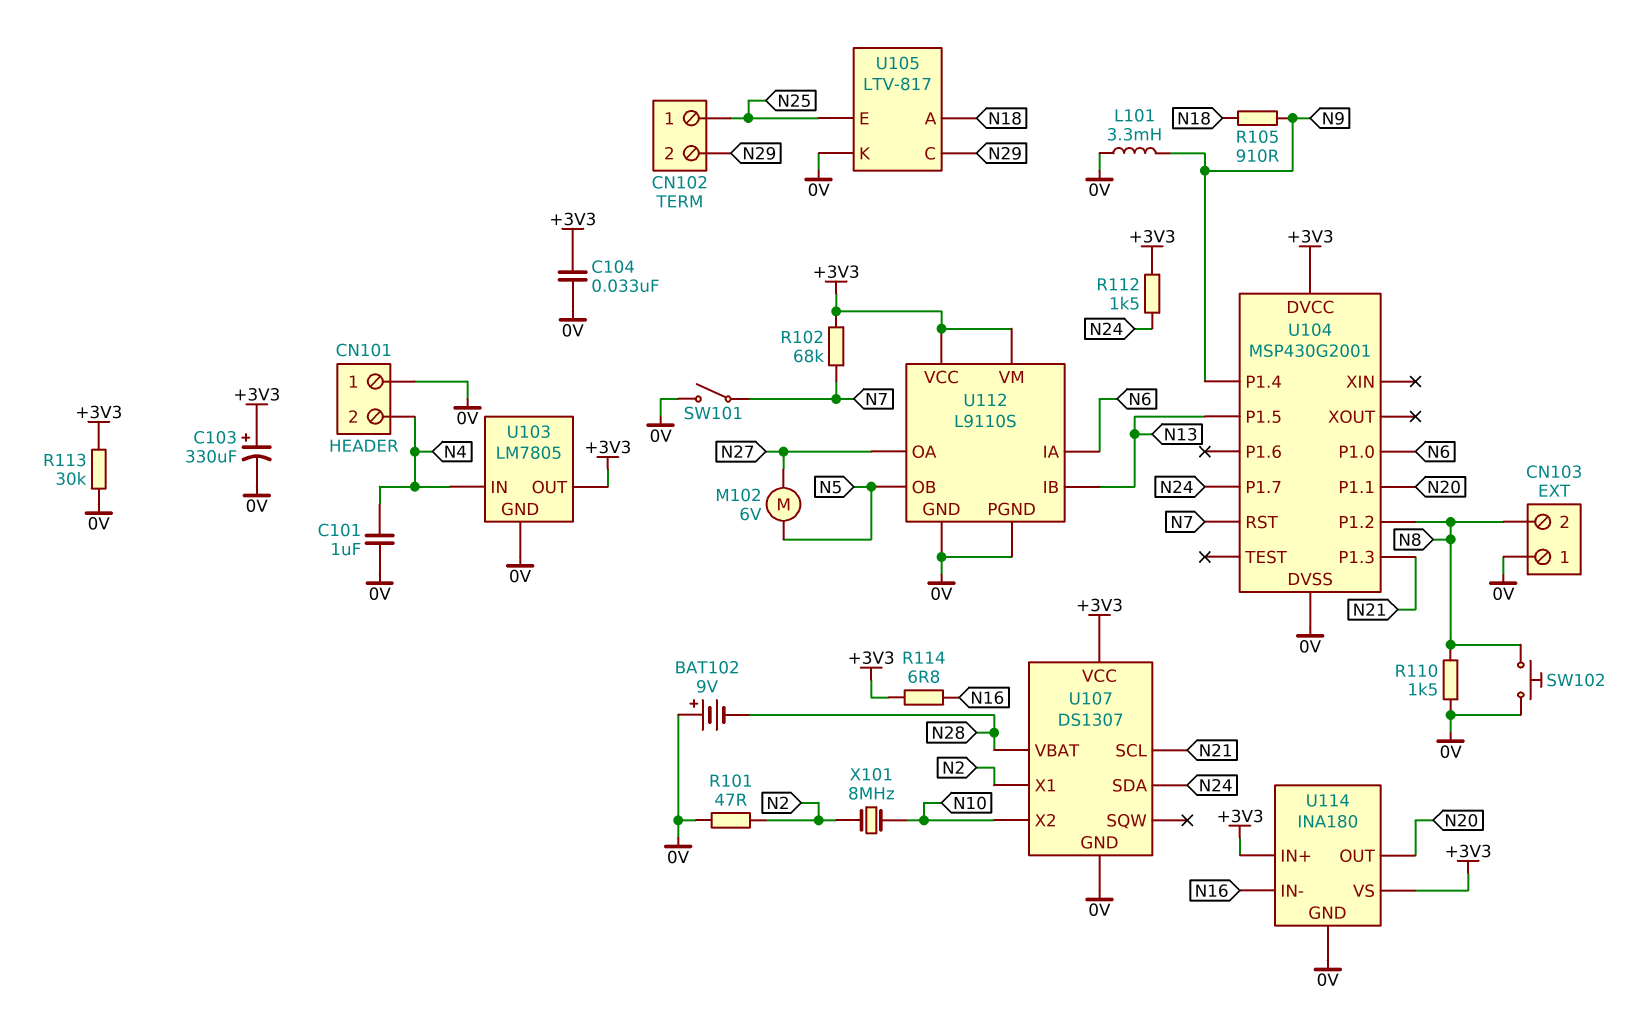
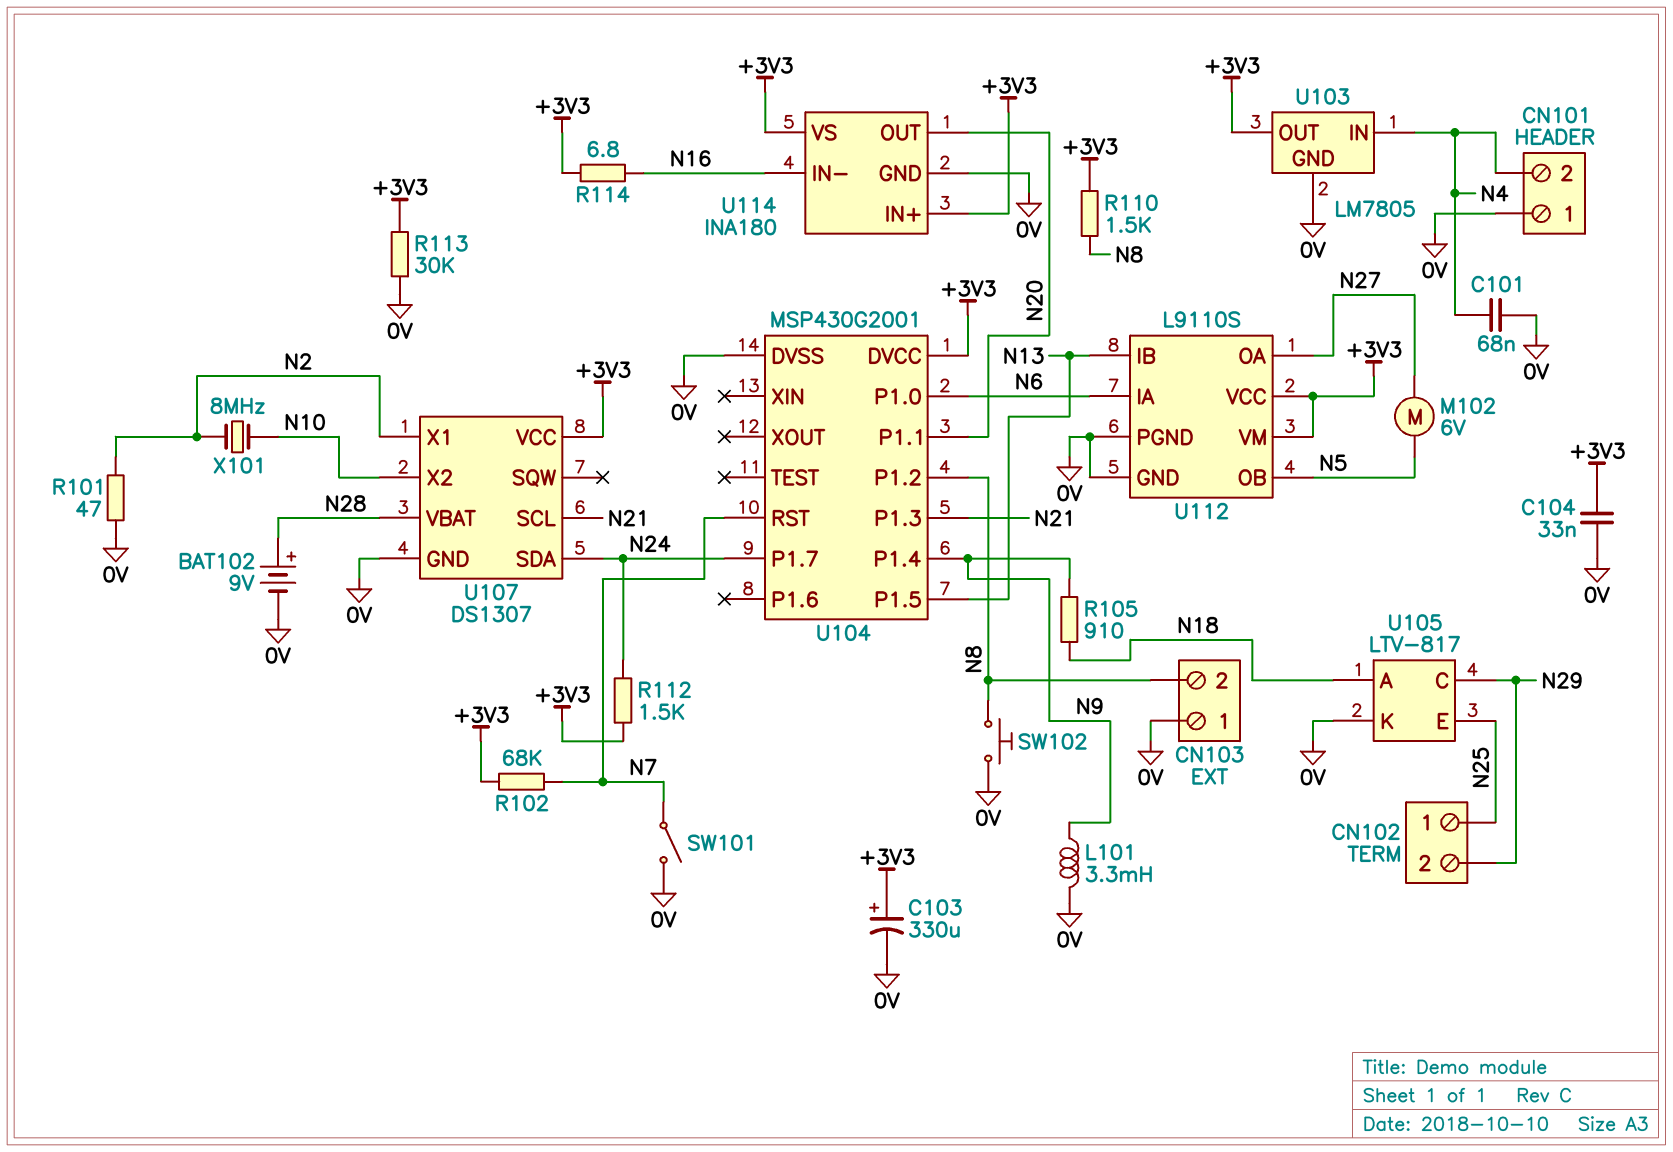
BAT102: 9V (plus 0V, minus N28) -> 9V (plus N28, minus 0V)
C101: 1uF (0V, N4) -> 68nF (0V, N4)
R110: 1.5k (0V, N8) -> 1.5k (+3V3, N8)

